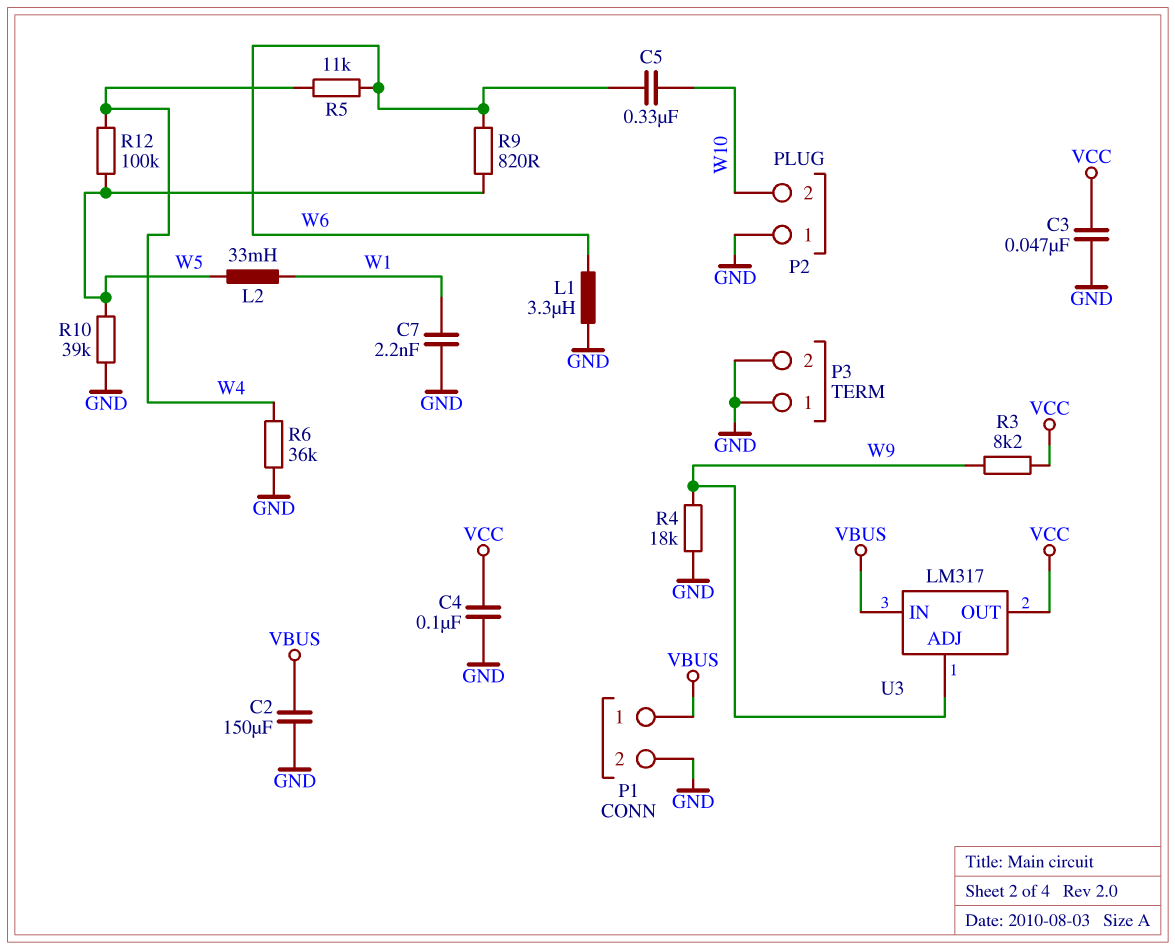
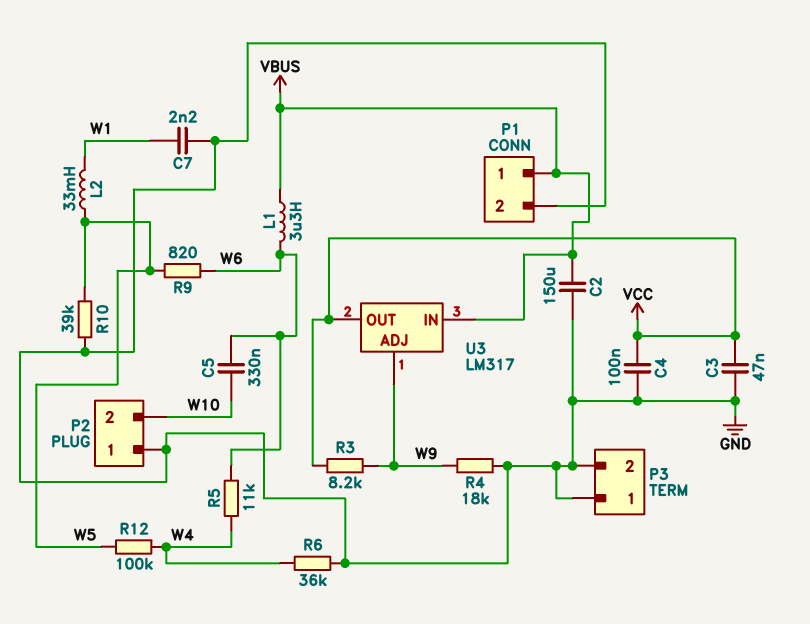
L1: 3.3uH (GND, W6) -> 3.3uH (VBUS, W6)

